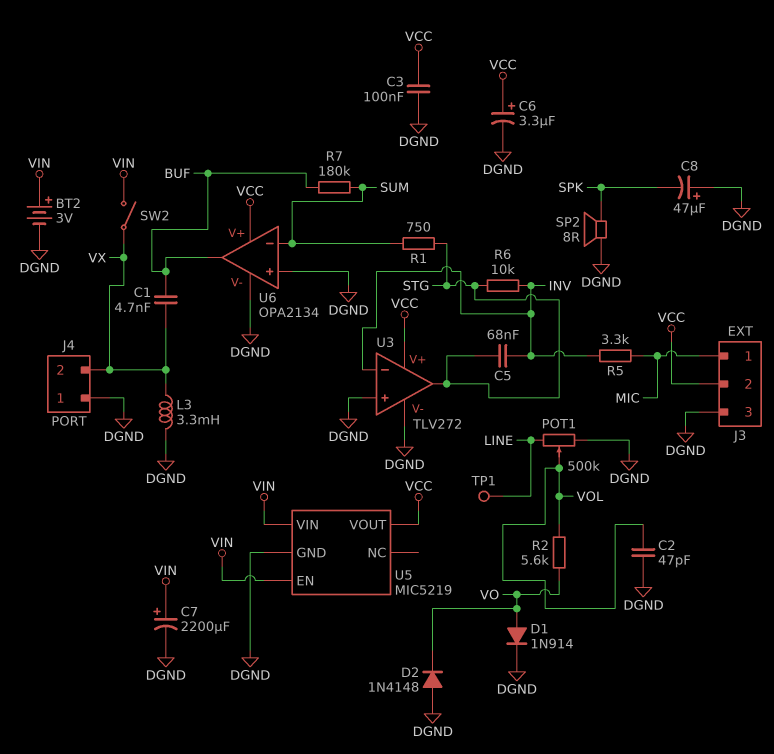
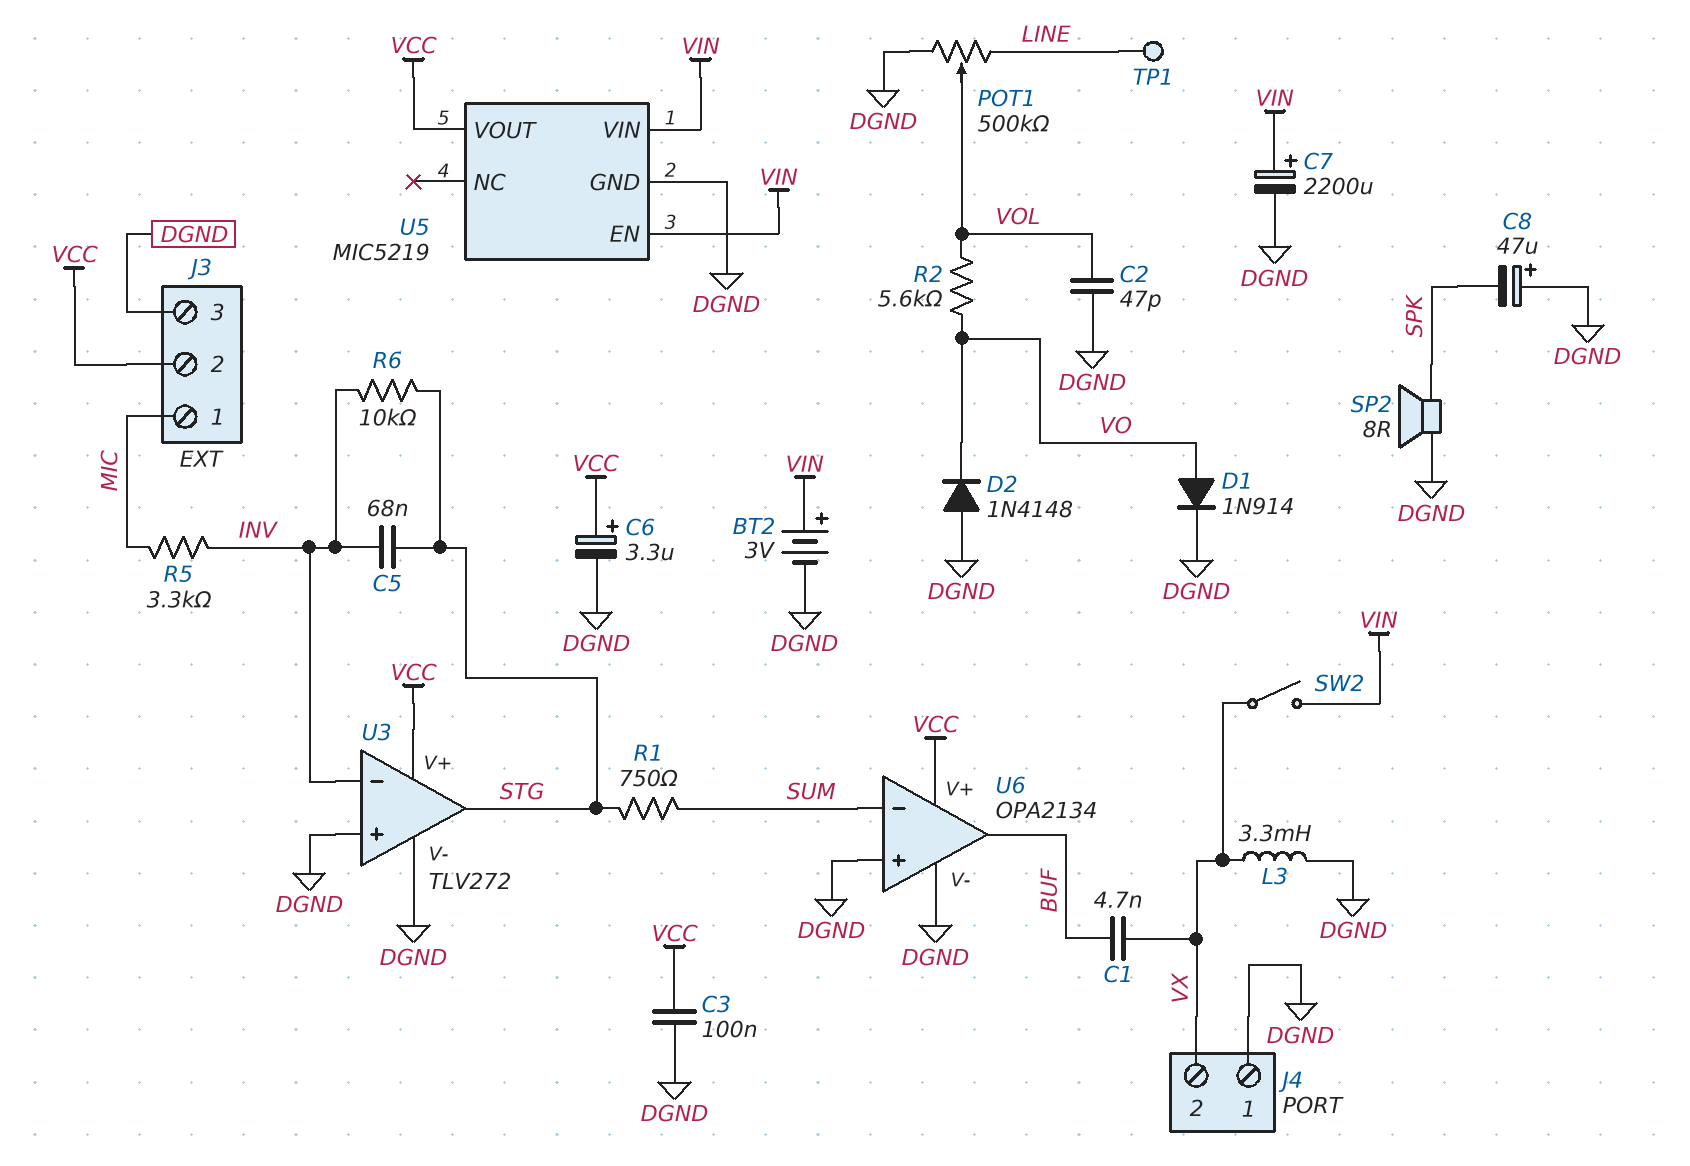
R7: 180k (BUF, SUM) -> none

